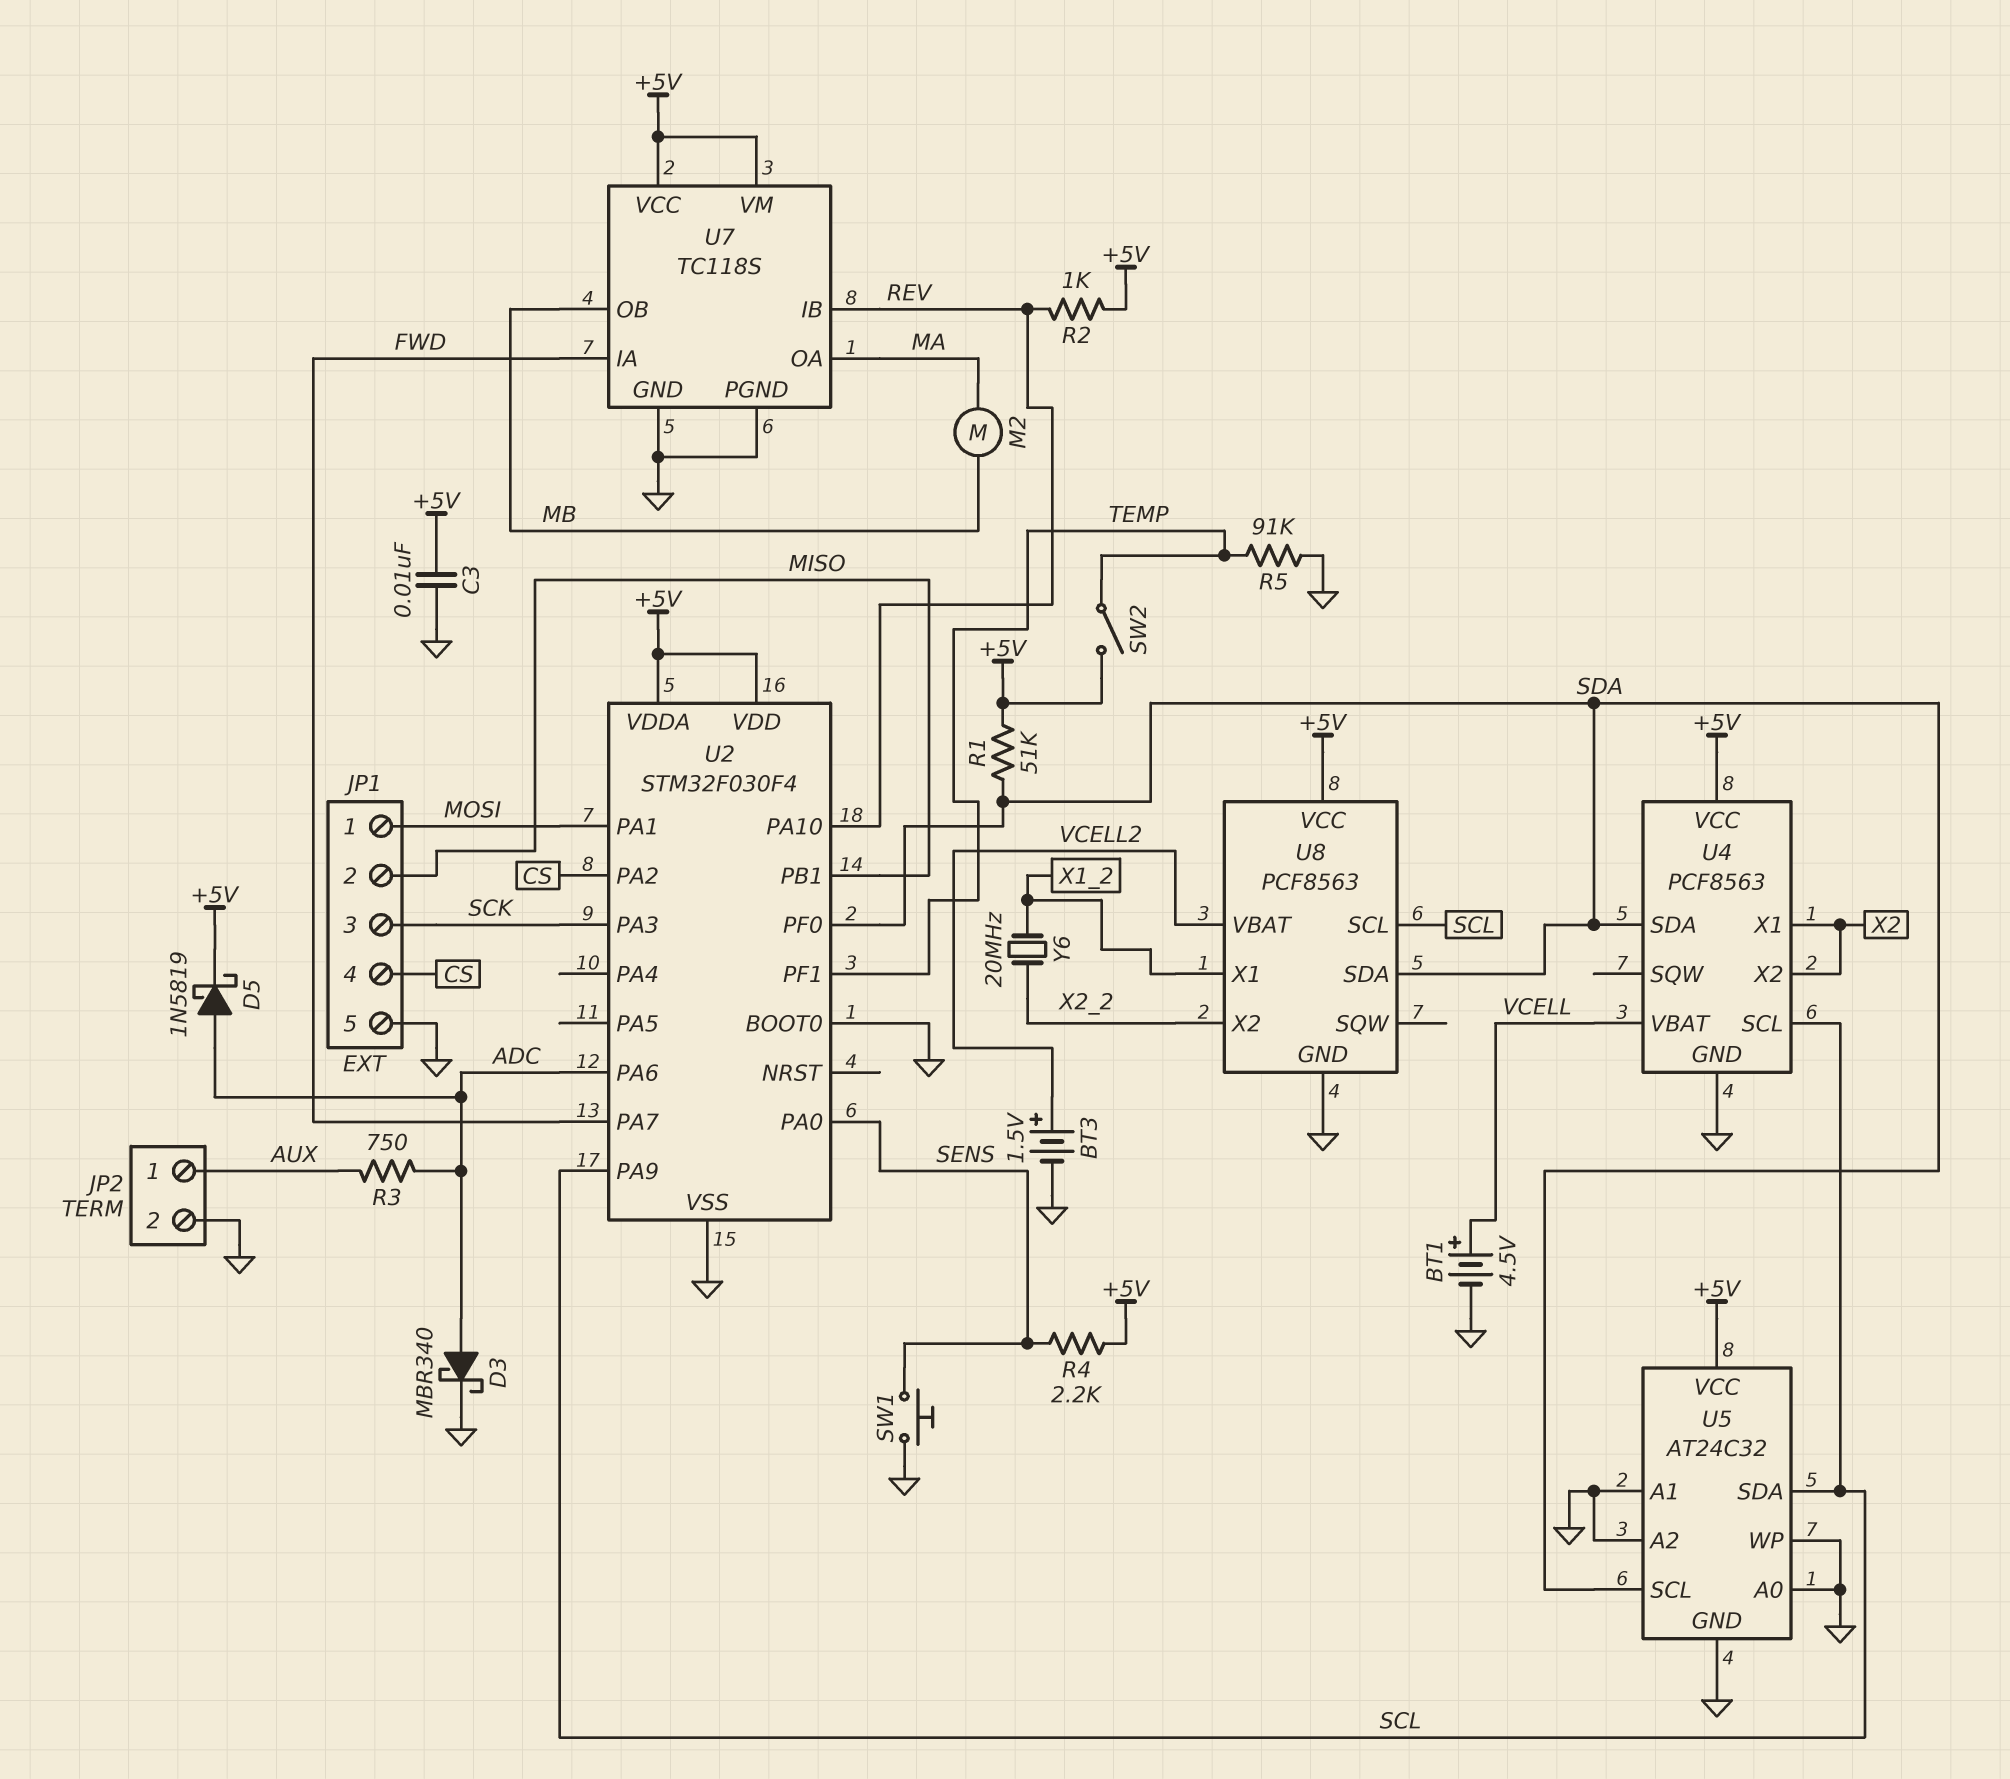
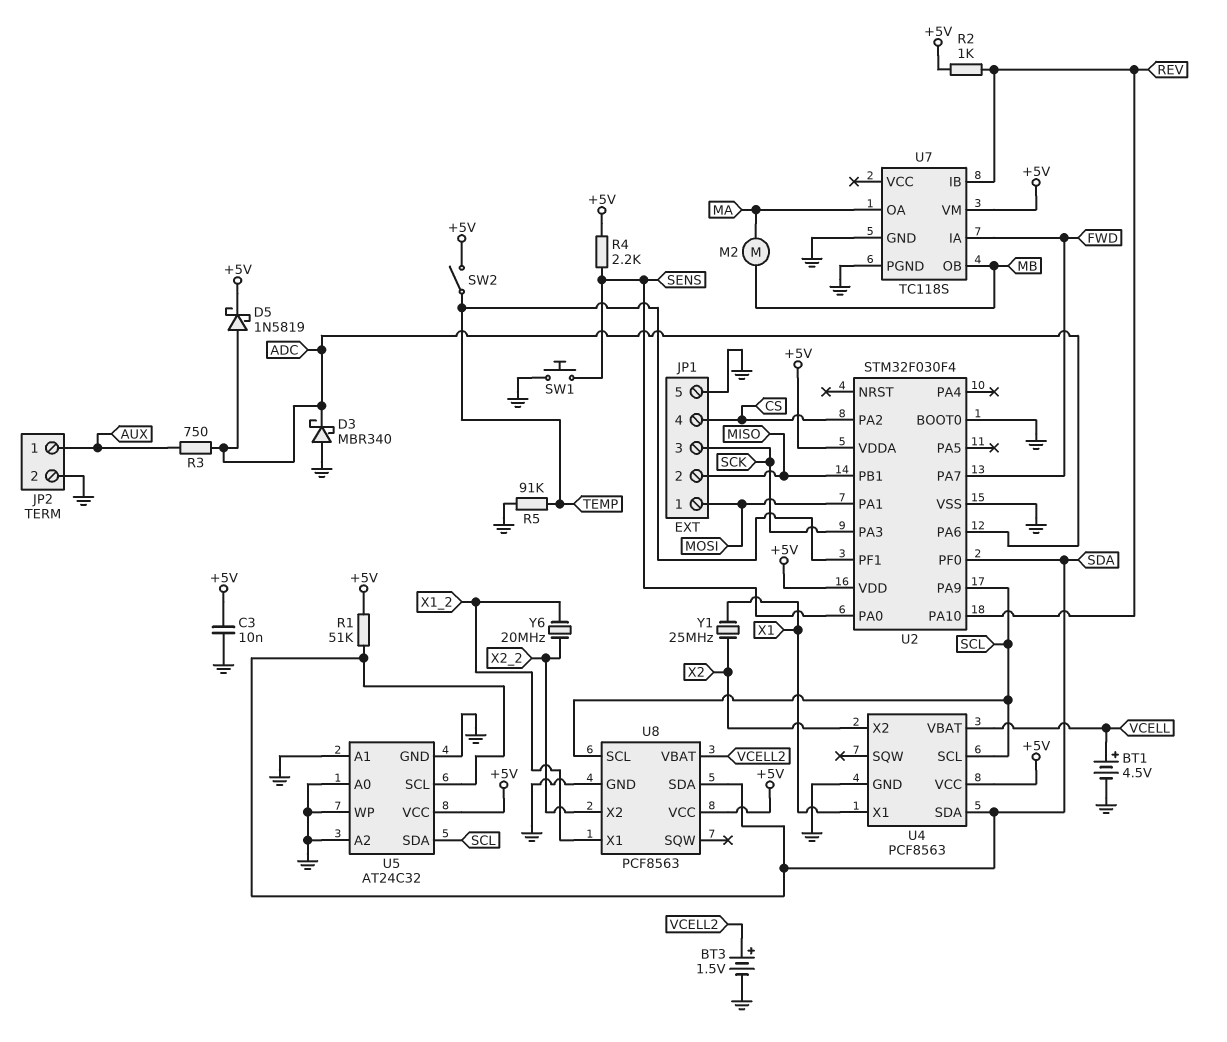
D3: schottky MBR340 (A ADC, K GND) -> schottky MBR340 (A GND, K ADC)
U4 pin X1: X2 -> X1
U7 pin VCC: +5V -> none
Y1: none -> 25MHz (X1, X2)

